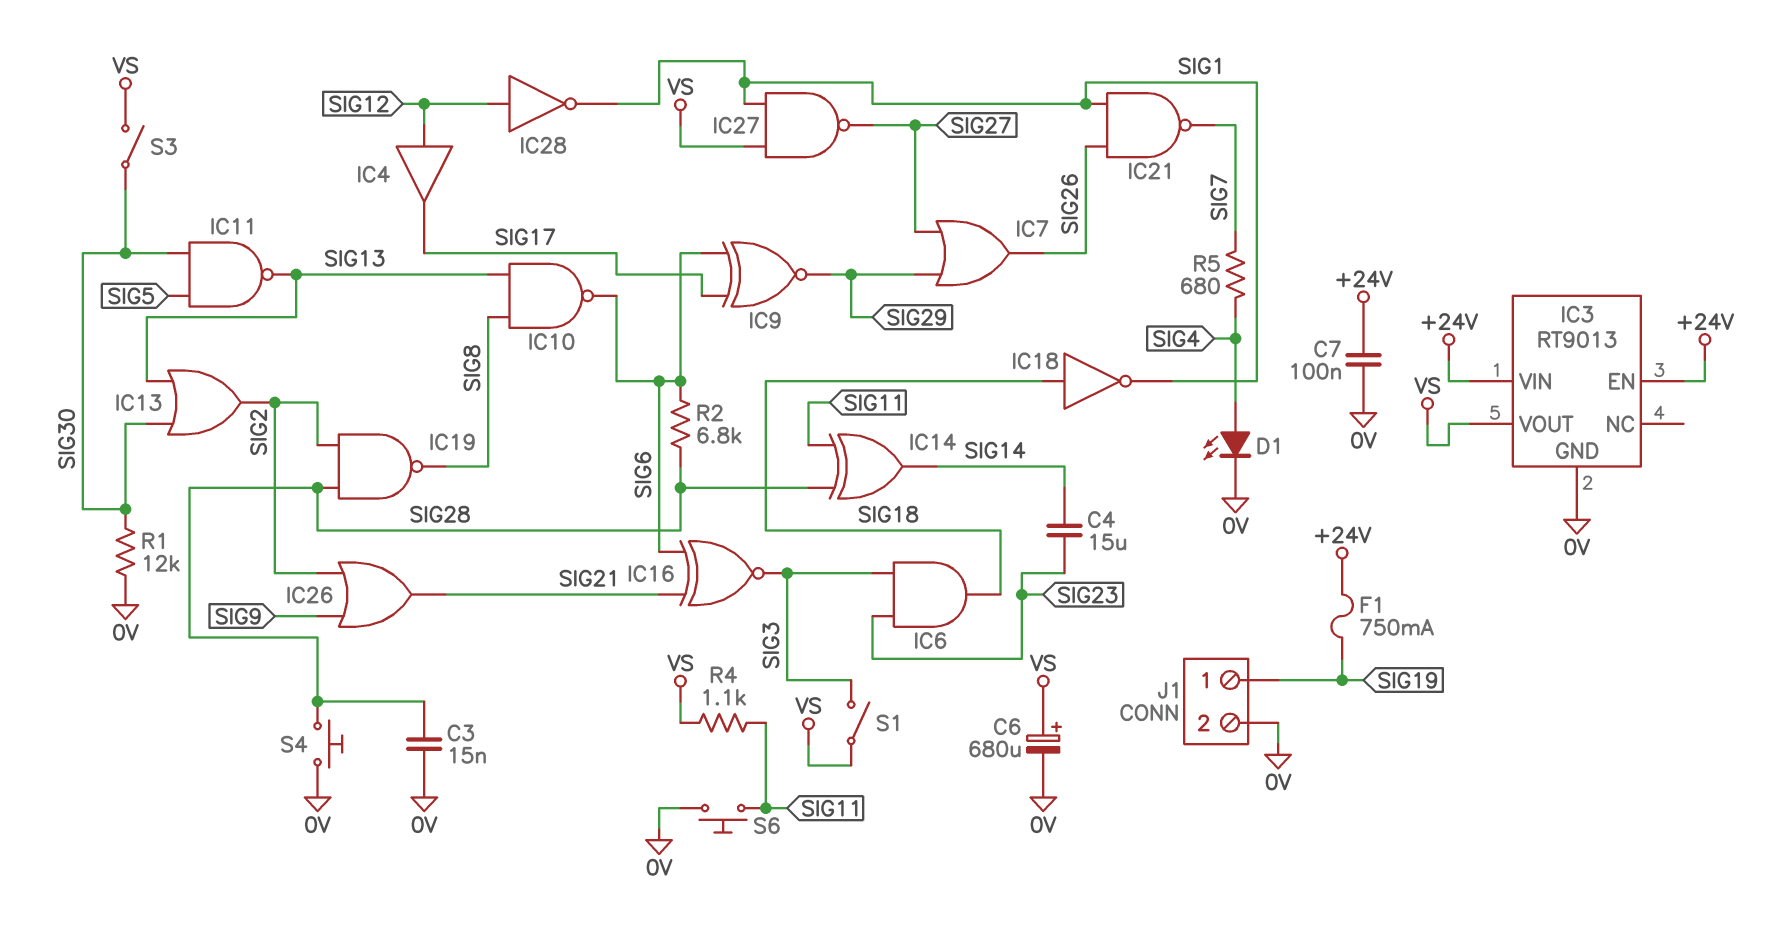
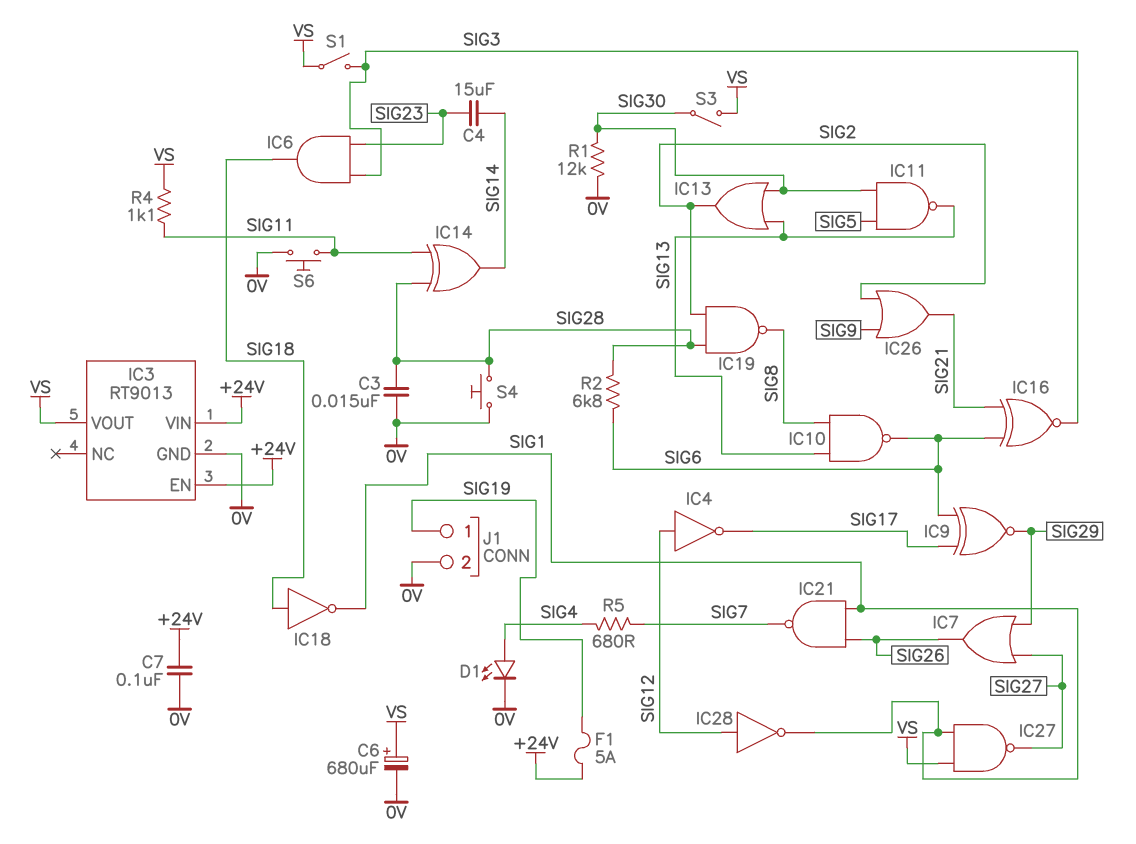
F1: 750mA (+24V, SIG19) -> 5A (+24V, SIG19)
IC4: buffer (in SIG12, out SIG17) -> NOT (in SIG12, out SIG17)

